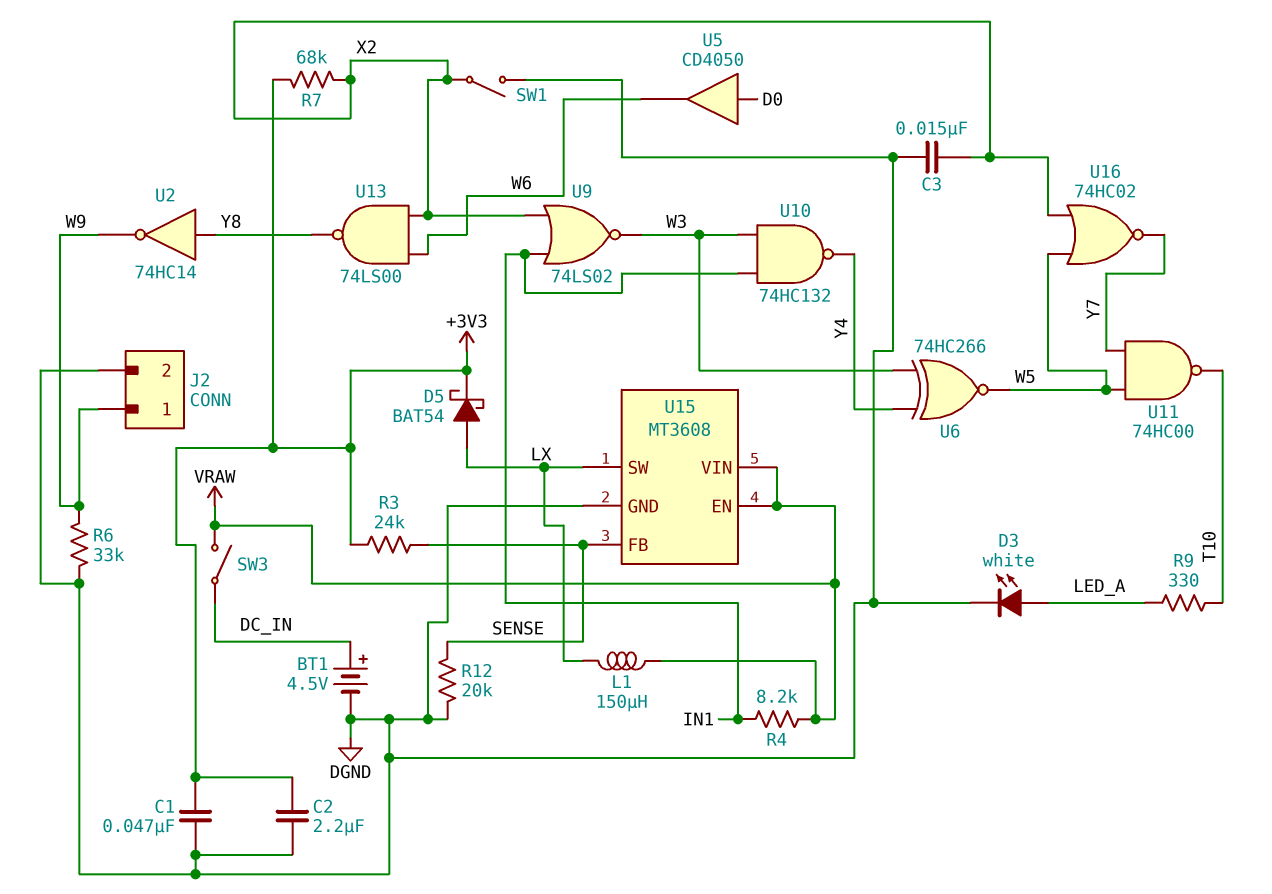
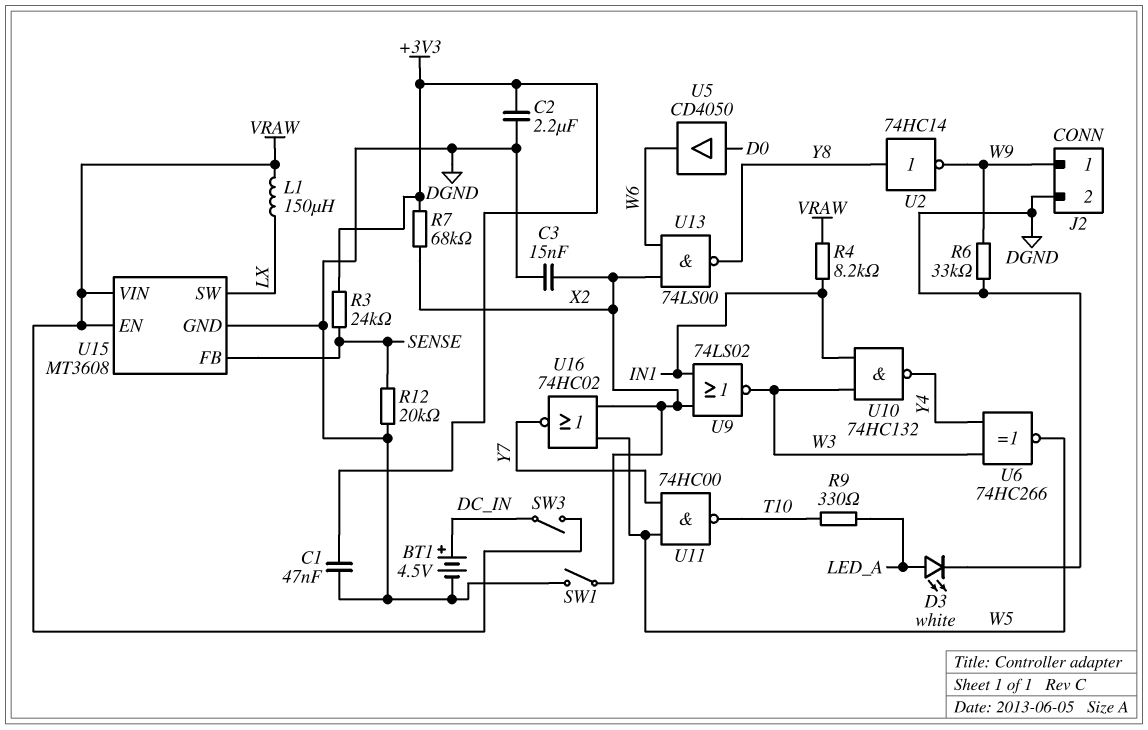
D5: schottky BAT54 (A LX, K +3V3) -> none

